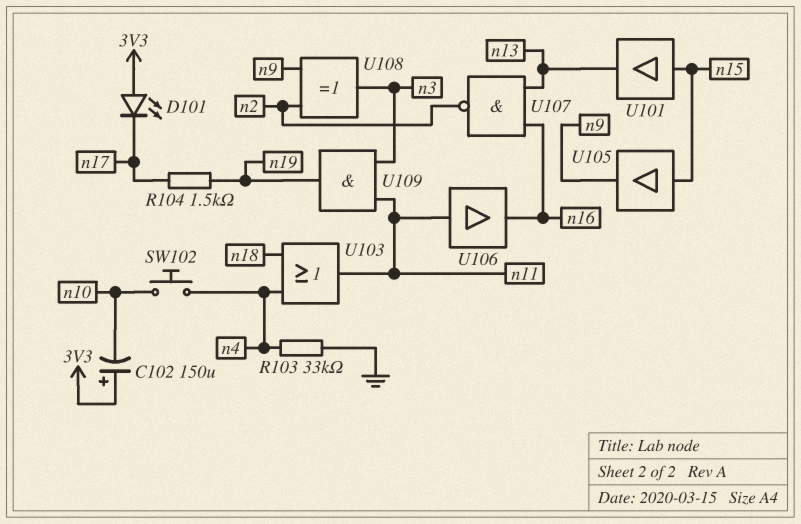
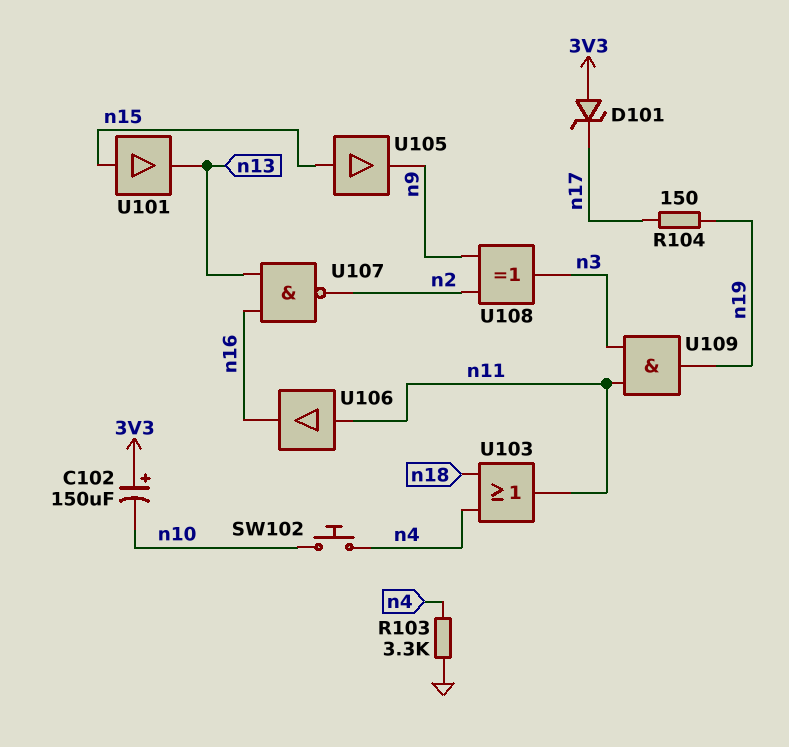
D101: LED (A 3V3, K n17) -> zener (A 3V3, K n17)
R103: 33k (GND, n4) -> 3.3k (GND, n4)
R104: 1.5k (n17, n19) -> 150 (n17, n19)

